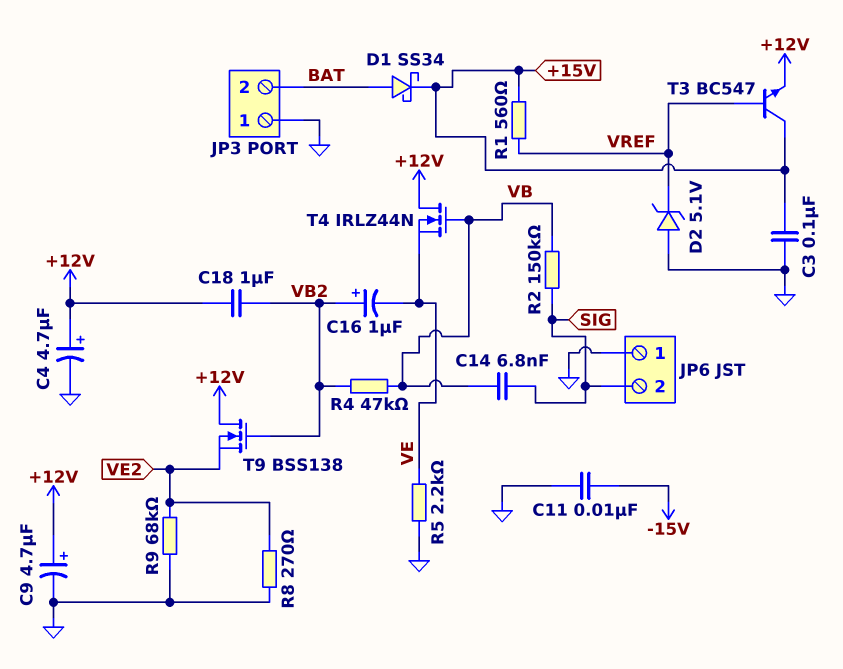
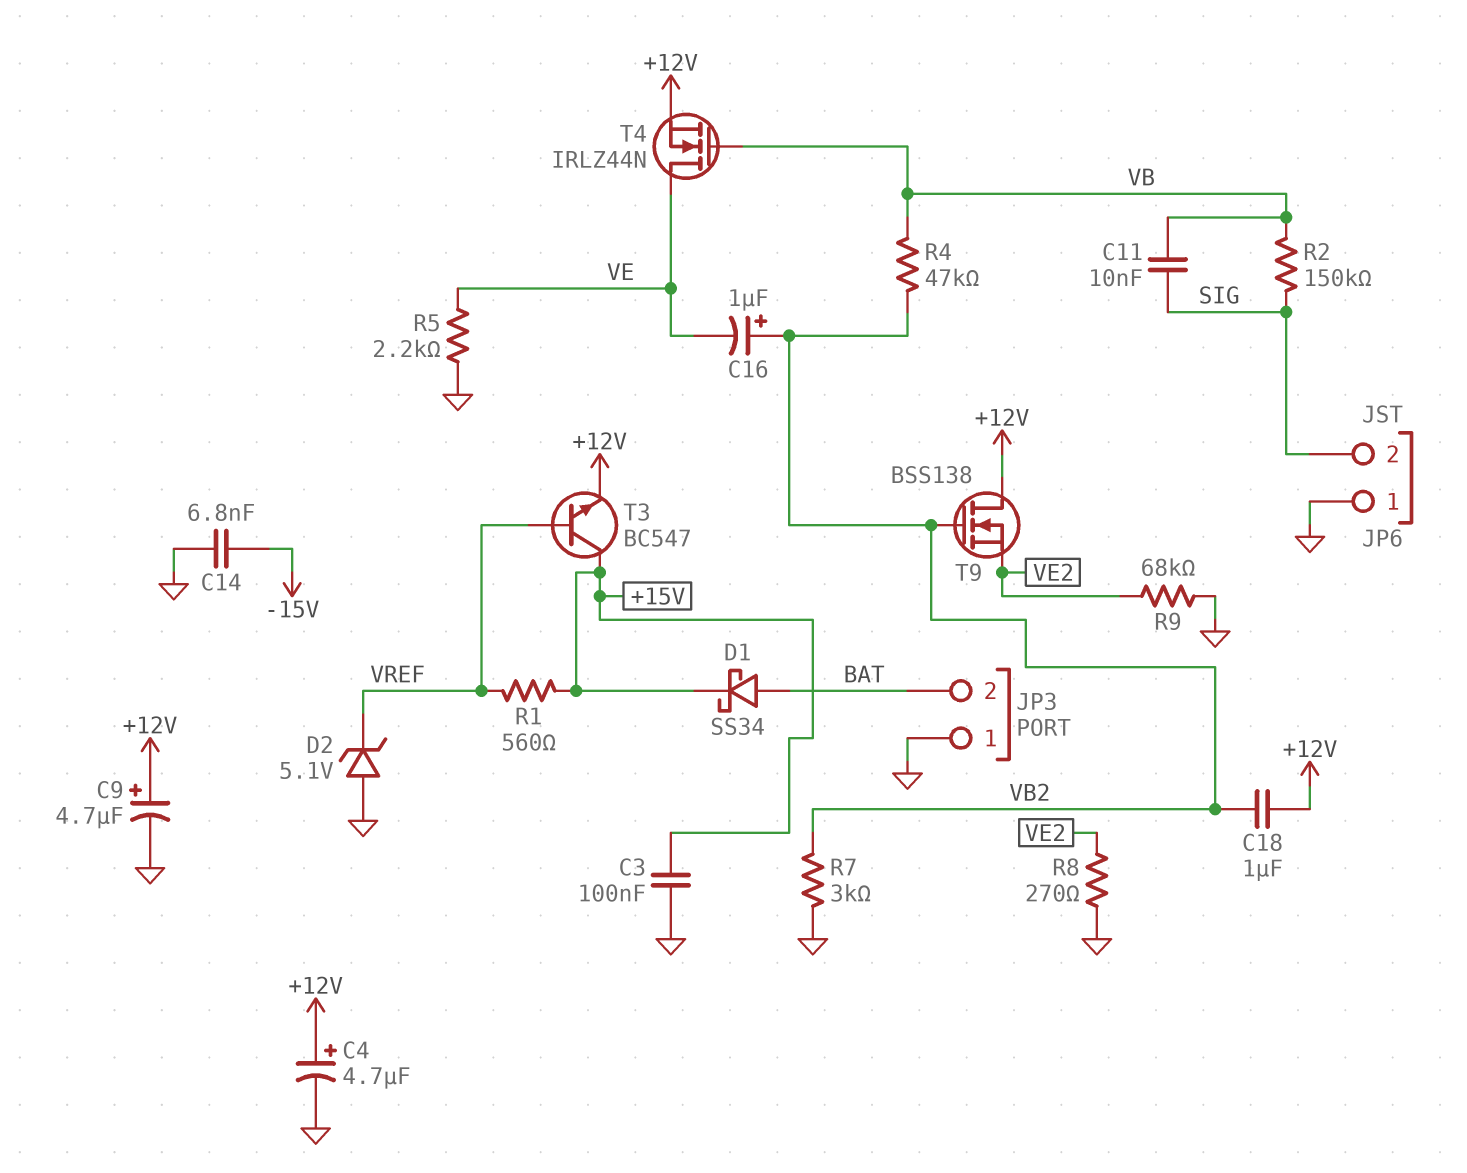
C11: 10nF (-15V, GND) -> 10nF (SIG, VB)
C14: 6.8nF (SIG, VB) -> 6.8nF (-15V, GND)
R7: none -> 3k (GND, VB2)
T4: NMOS IRLZ44N (G VB, D +12V, S VE) -> NMOS IRLZ44N (G VB, D VE, S +12V)

